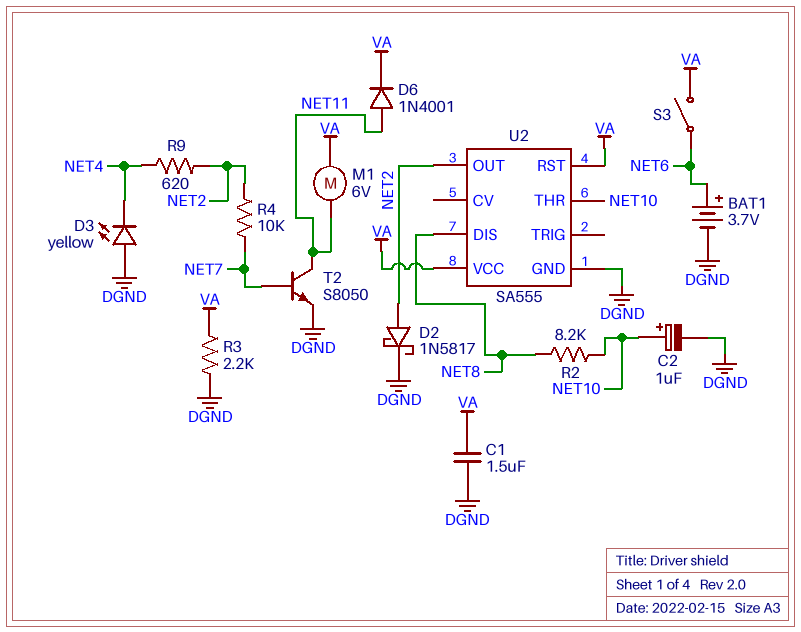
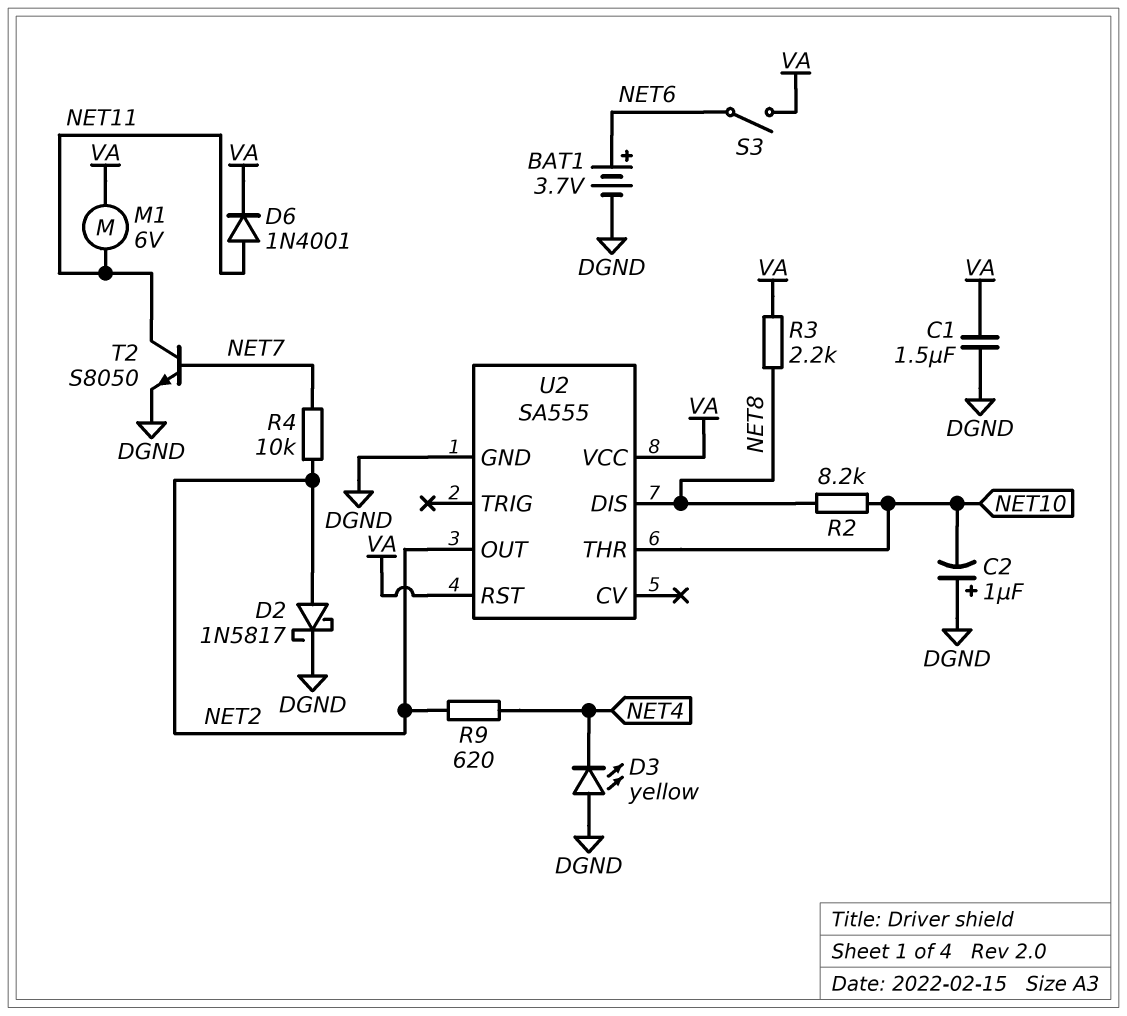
C2: 1uF (plus NET10, minus DGND) -> 1uF (plus DGND, minus NET10)
R3: 2.2k (DGND, VA) -> 2.2k (NET8, VA)

